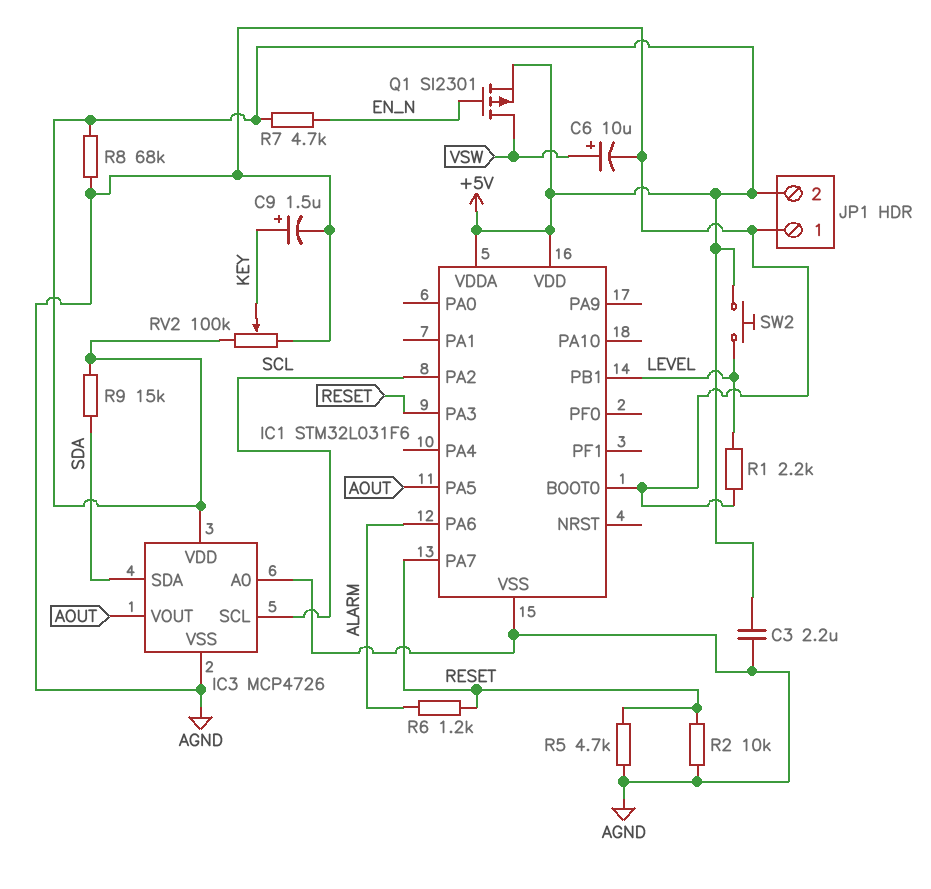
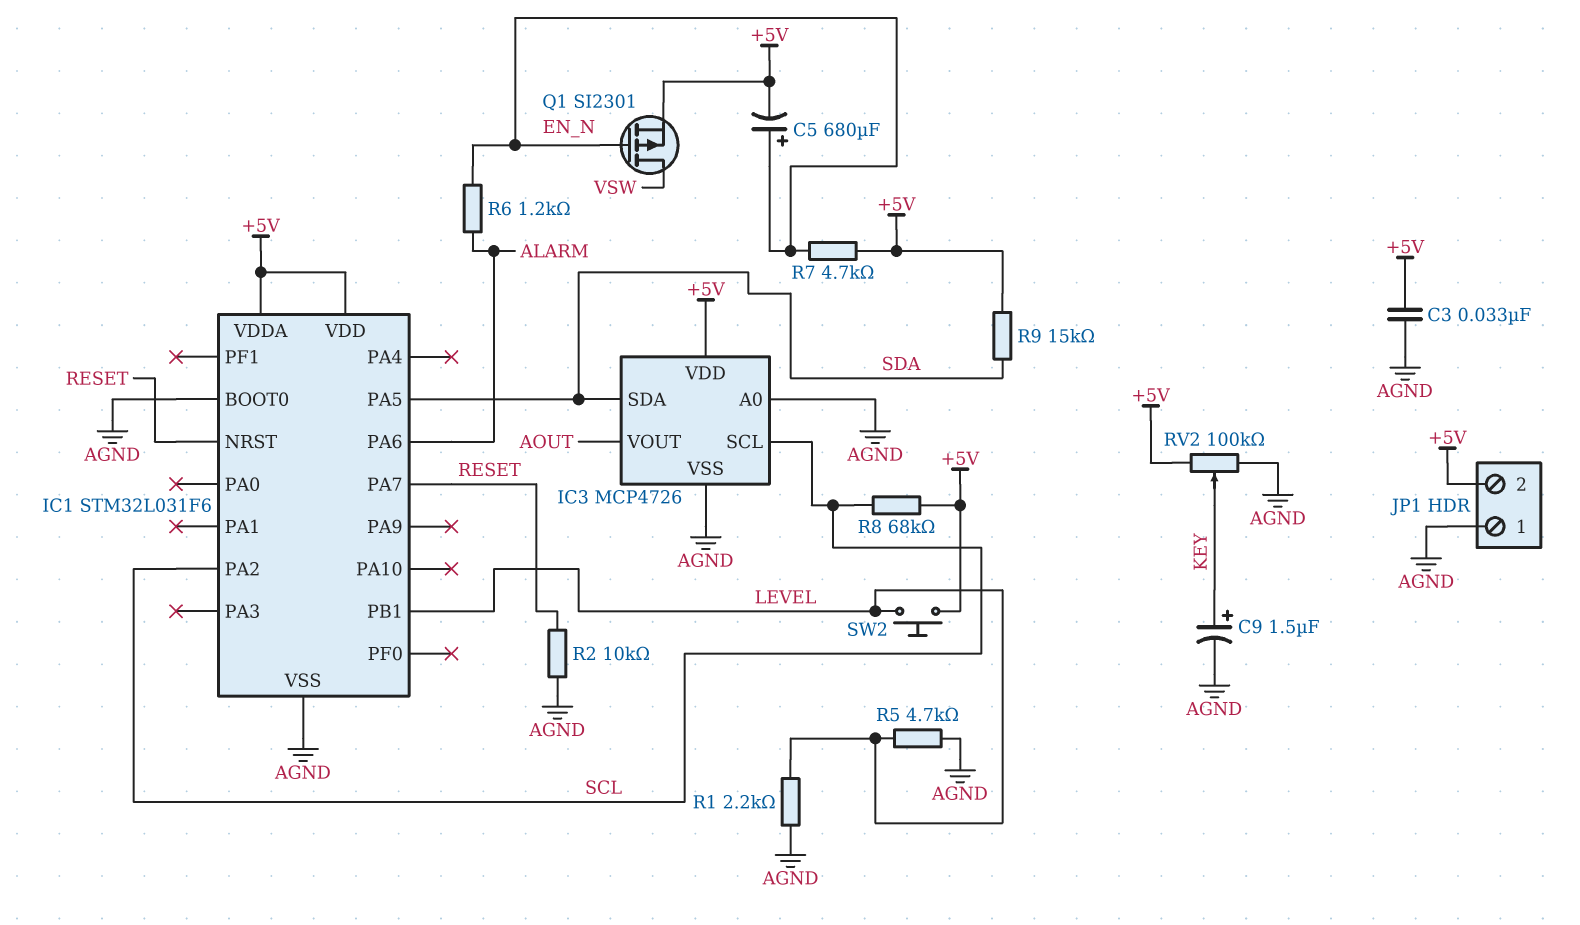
C3: 2.2uF (+5V, AGND) -> 33nF (+5V, AGND)
C5: none -> 680uF (plus EN_N, minus +5V)
C6: 10uF (plus VSW, minus AGND) -> none
IC1 pin NRST: none -> RESET
IC1 pin PA3: RESET -> none
IC1 pin PA5: AOUT -> SDA
R5: 4.7k (AGND, RESET) -> 4.7k (AGND, LEVEL)
R6: 1.2k (ALARM, RESET) -> 1.2k (ALARM, EN_N)
R8: 68k (+5V, AGND) -> 68k (+5V, SCL)

